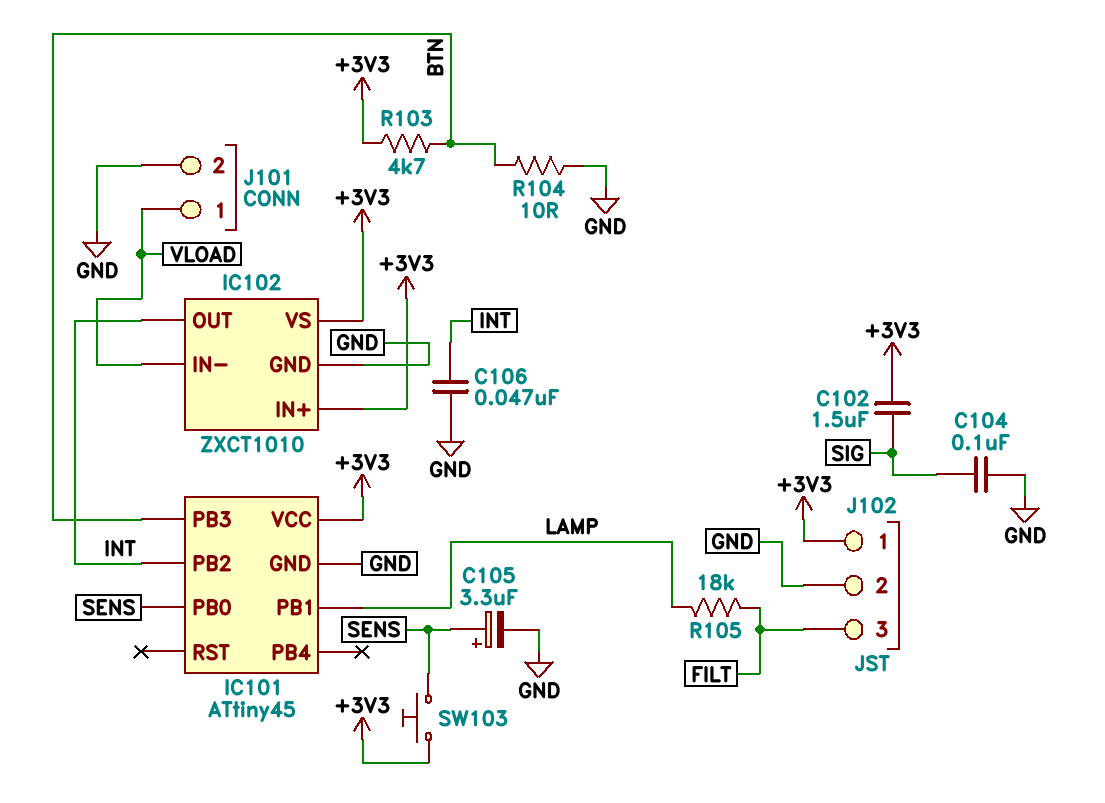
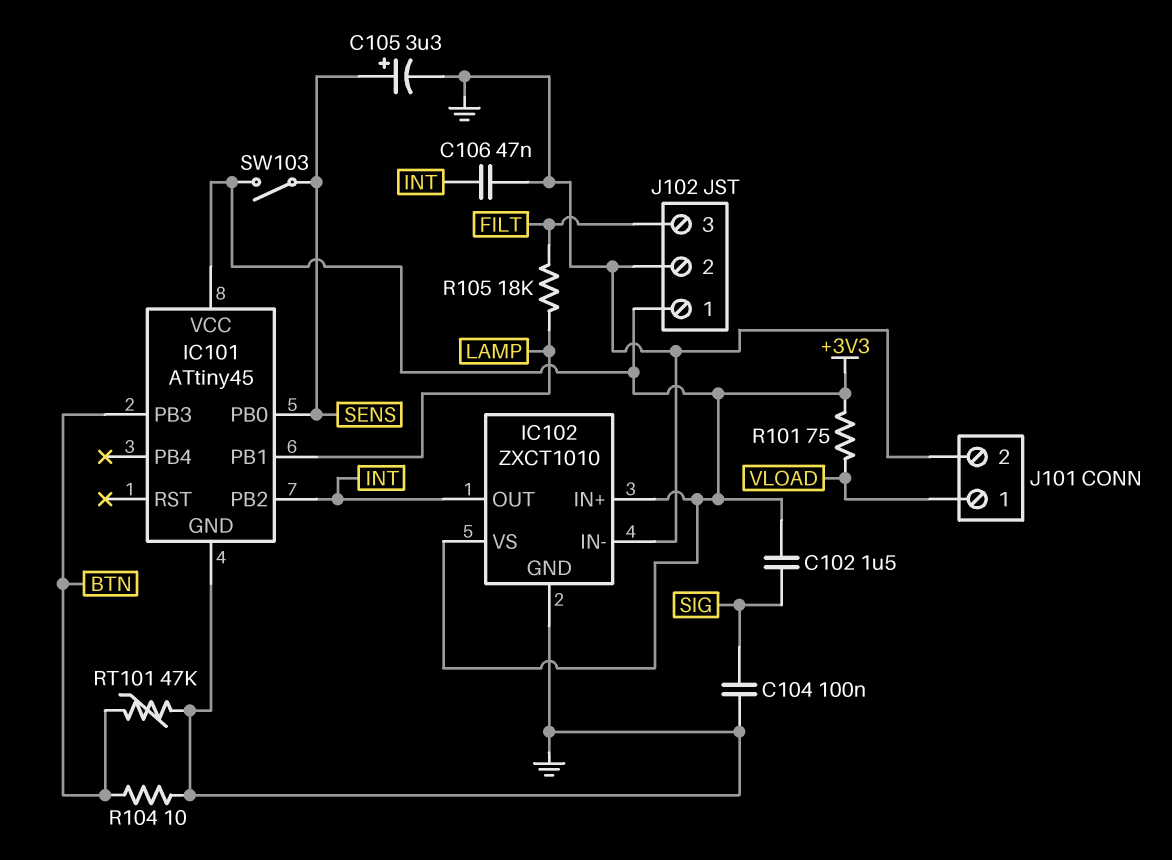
IC102 pin IN-: VLOAD -> GND
R101: none -> 75 (+3V3, VLOAD)
R103: 4.7k (+3V3, BTN) -> none
RT101: none -> 47k (BTN, GND)
SW103: button (+3V3, SENS) -> switch (+3V3, SENS)

